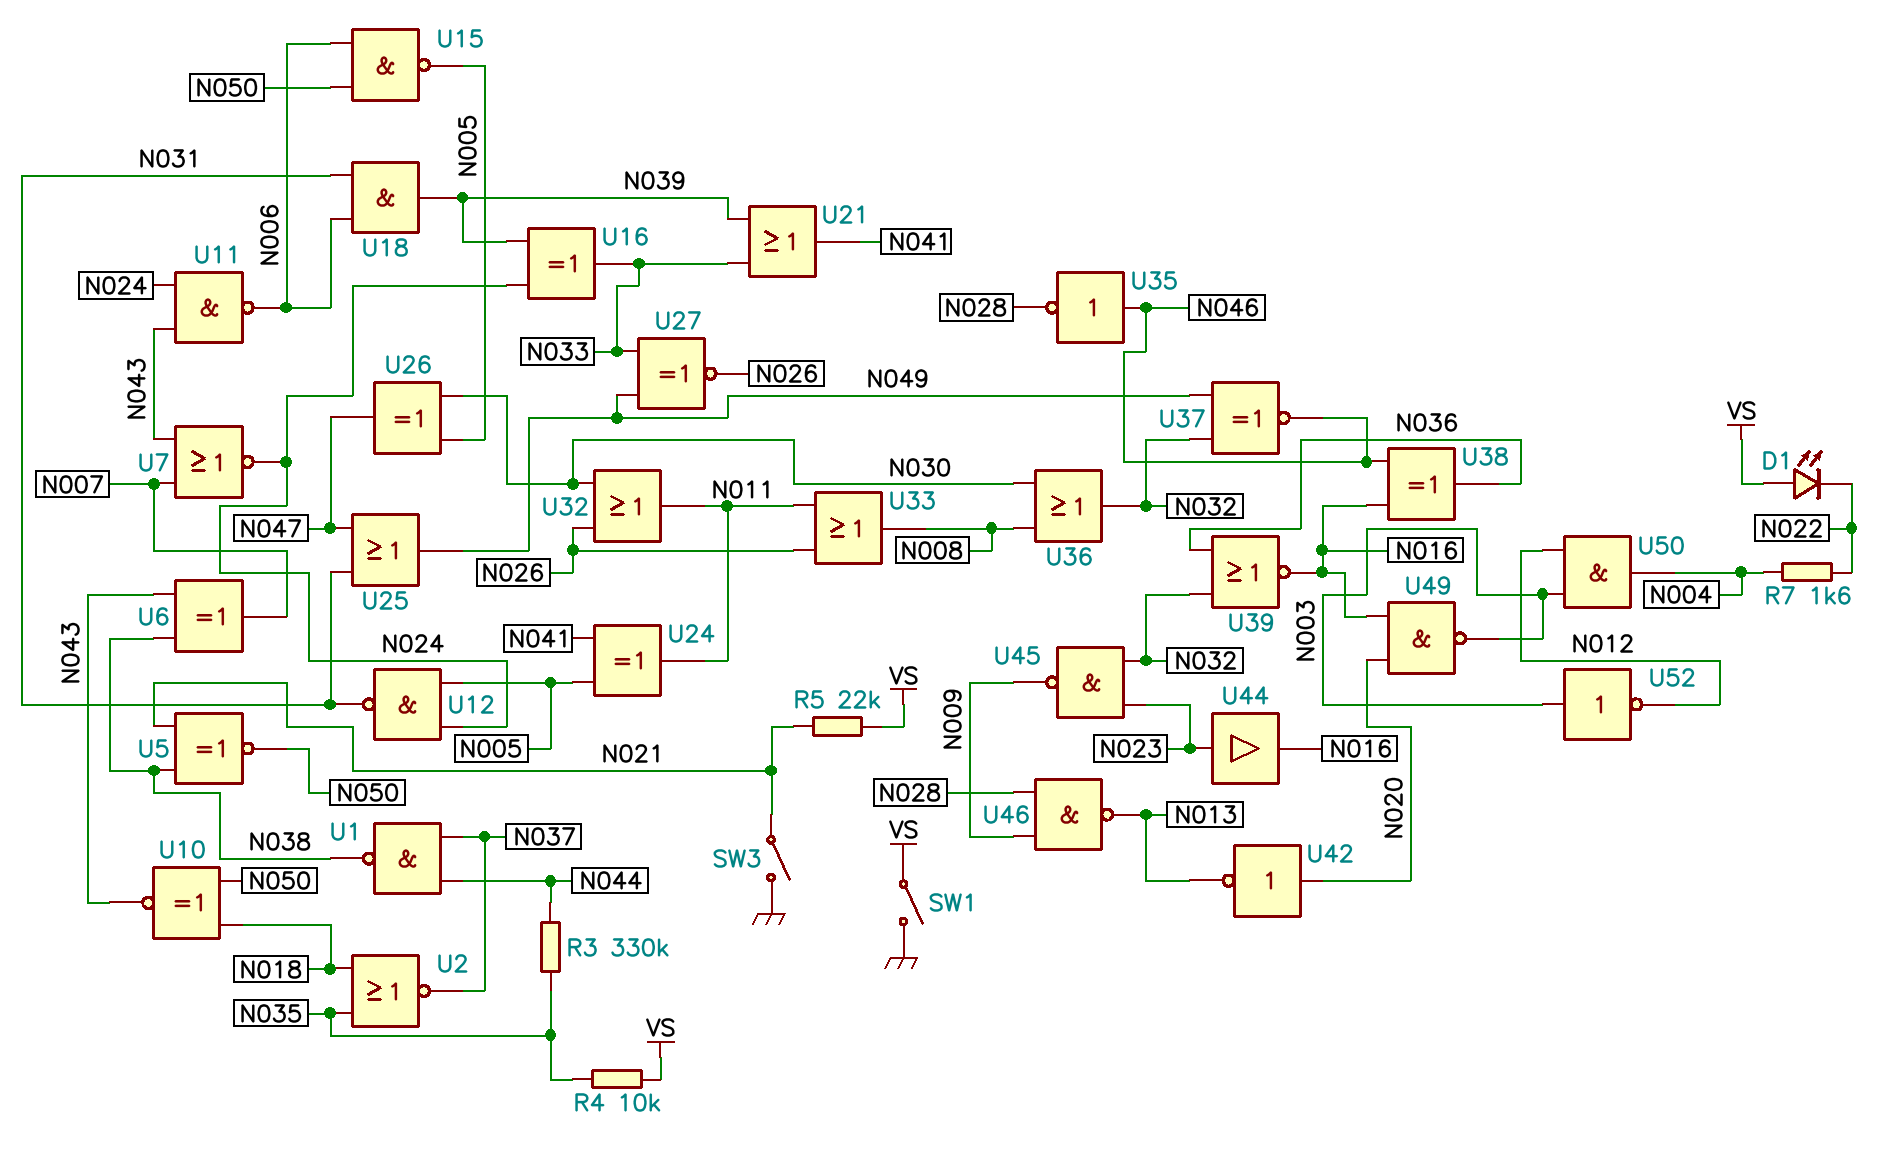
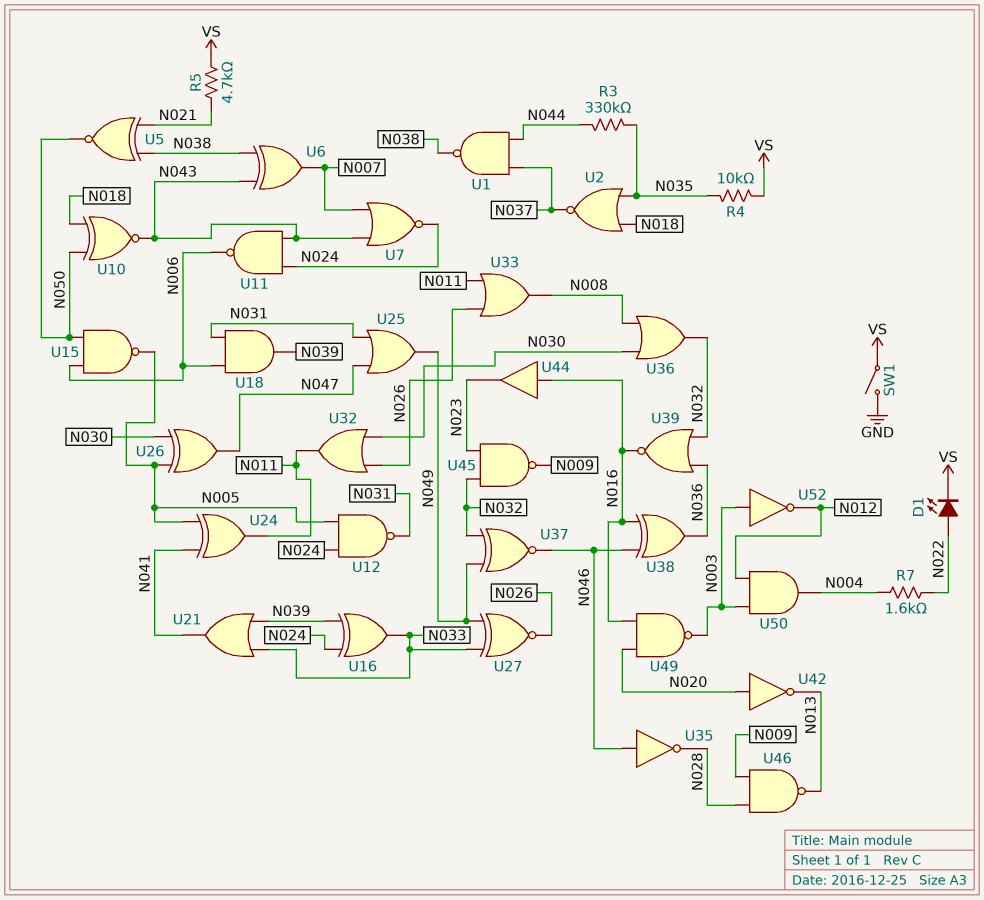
D1: LED (A VS, K N022) -> LED (A N022, K VS)
R5: 22k (N021, VS) -> 4.7k (N021, VS)
SW3: switch (GND, N021) -> none
U44: buffer (in N023, out N016) -> buffer (in N016, out N023)

